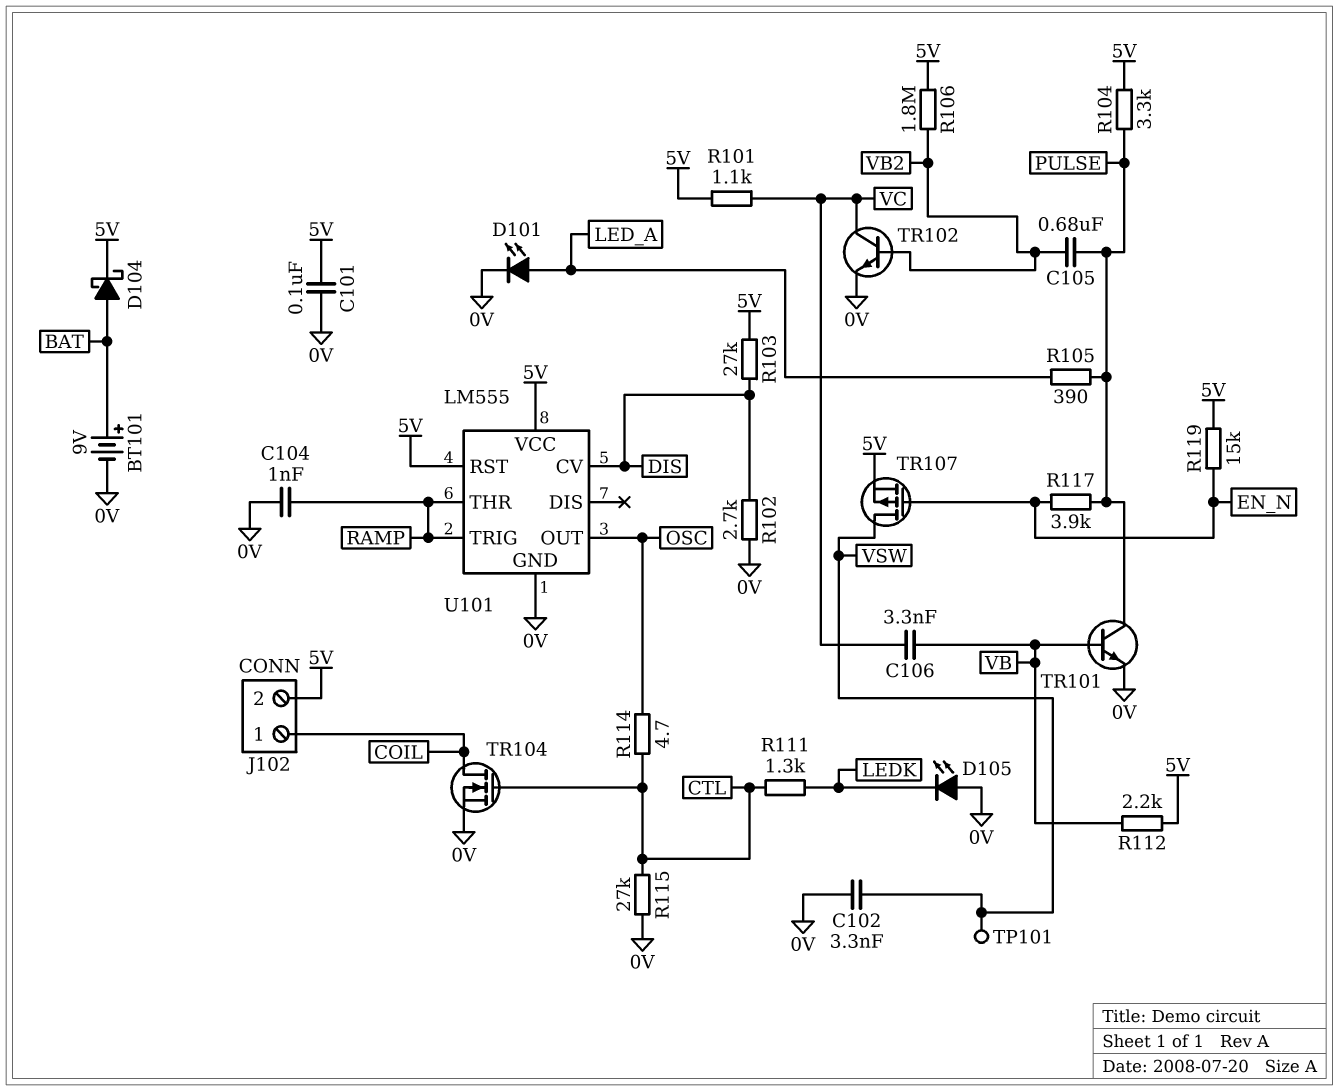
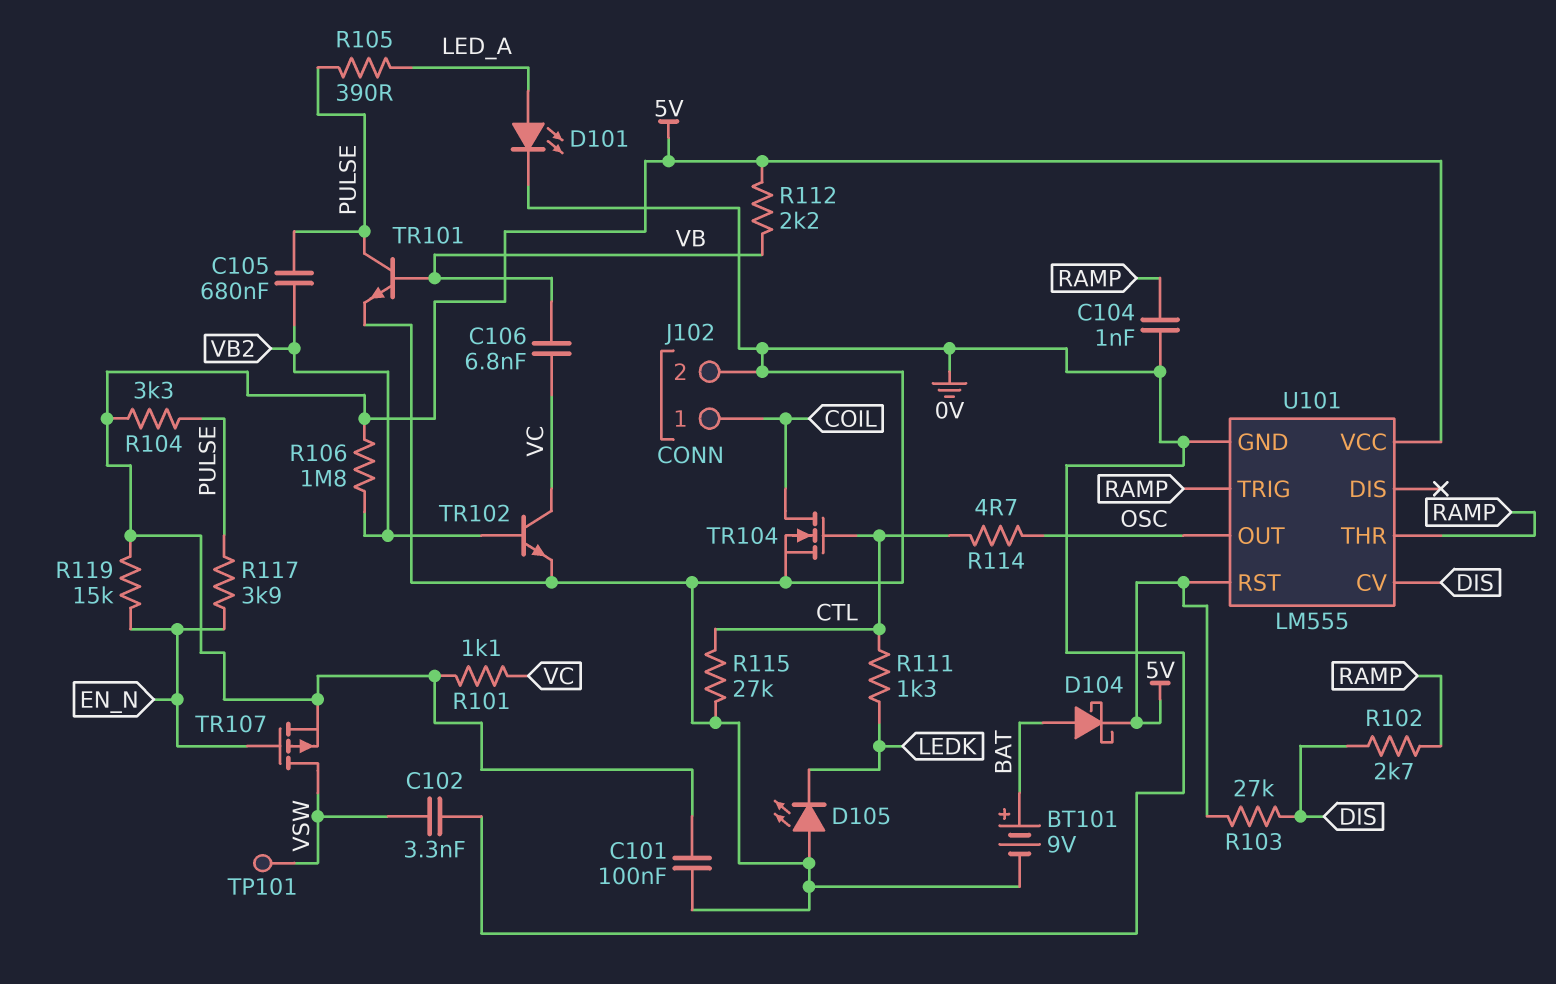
C106: 3.3nF (VB, VC) -> 6.8nF (VB, VC)
J102 pin 2: 5V -> 0V
R102: 2.7k (0V, DIS) -> 2.7k (DIS, RAMP)

